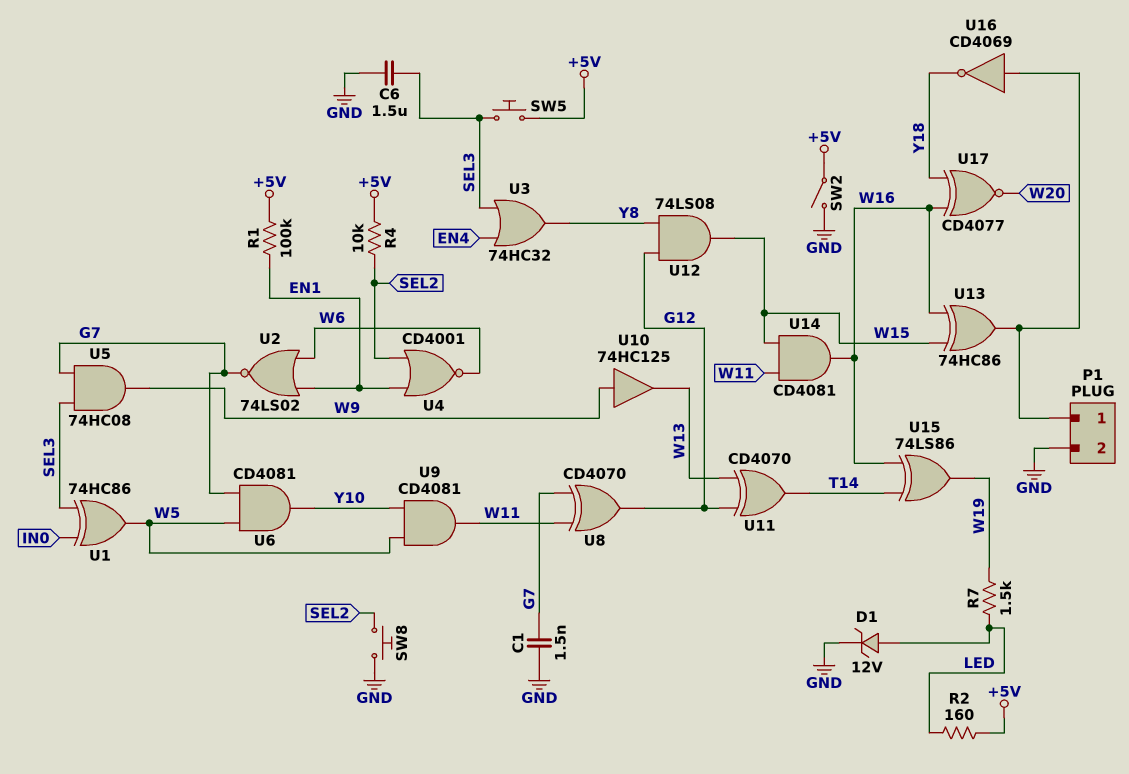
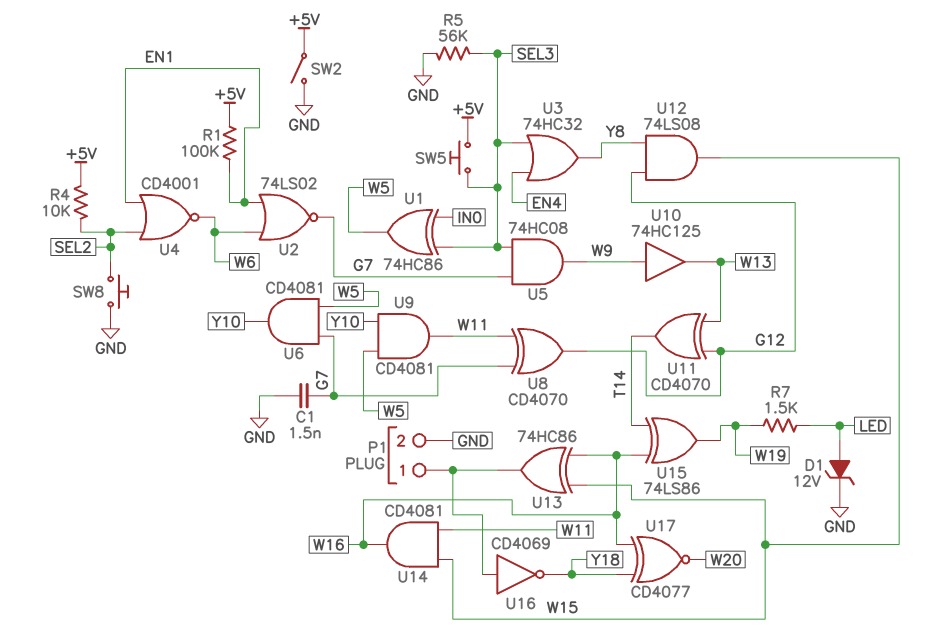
C6: 1.5uF (GND, SEL3) -> none
R2: 160 (+5V, LED) -> none
R5: none -> 56k (GND, SEL3)

